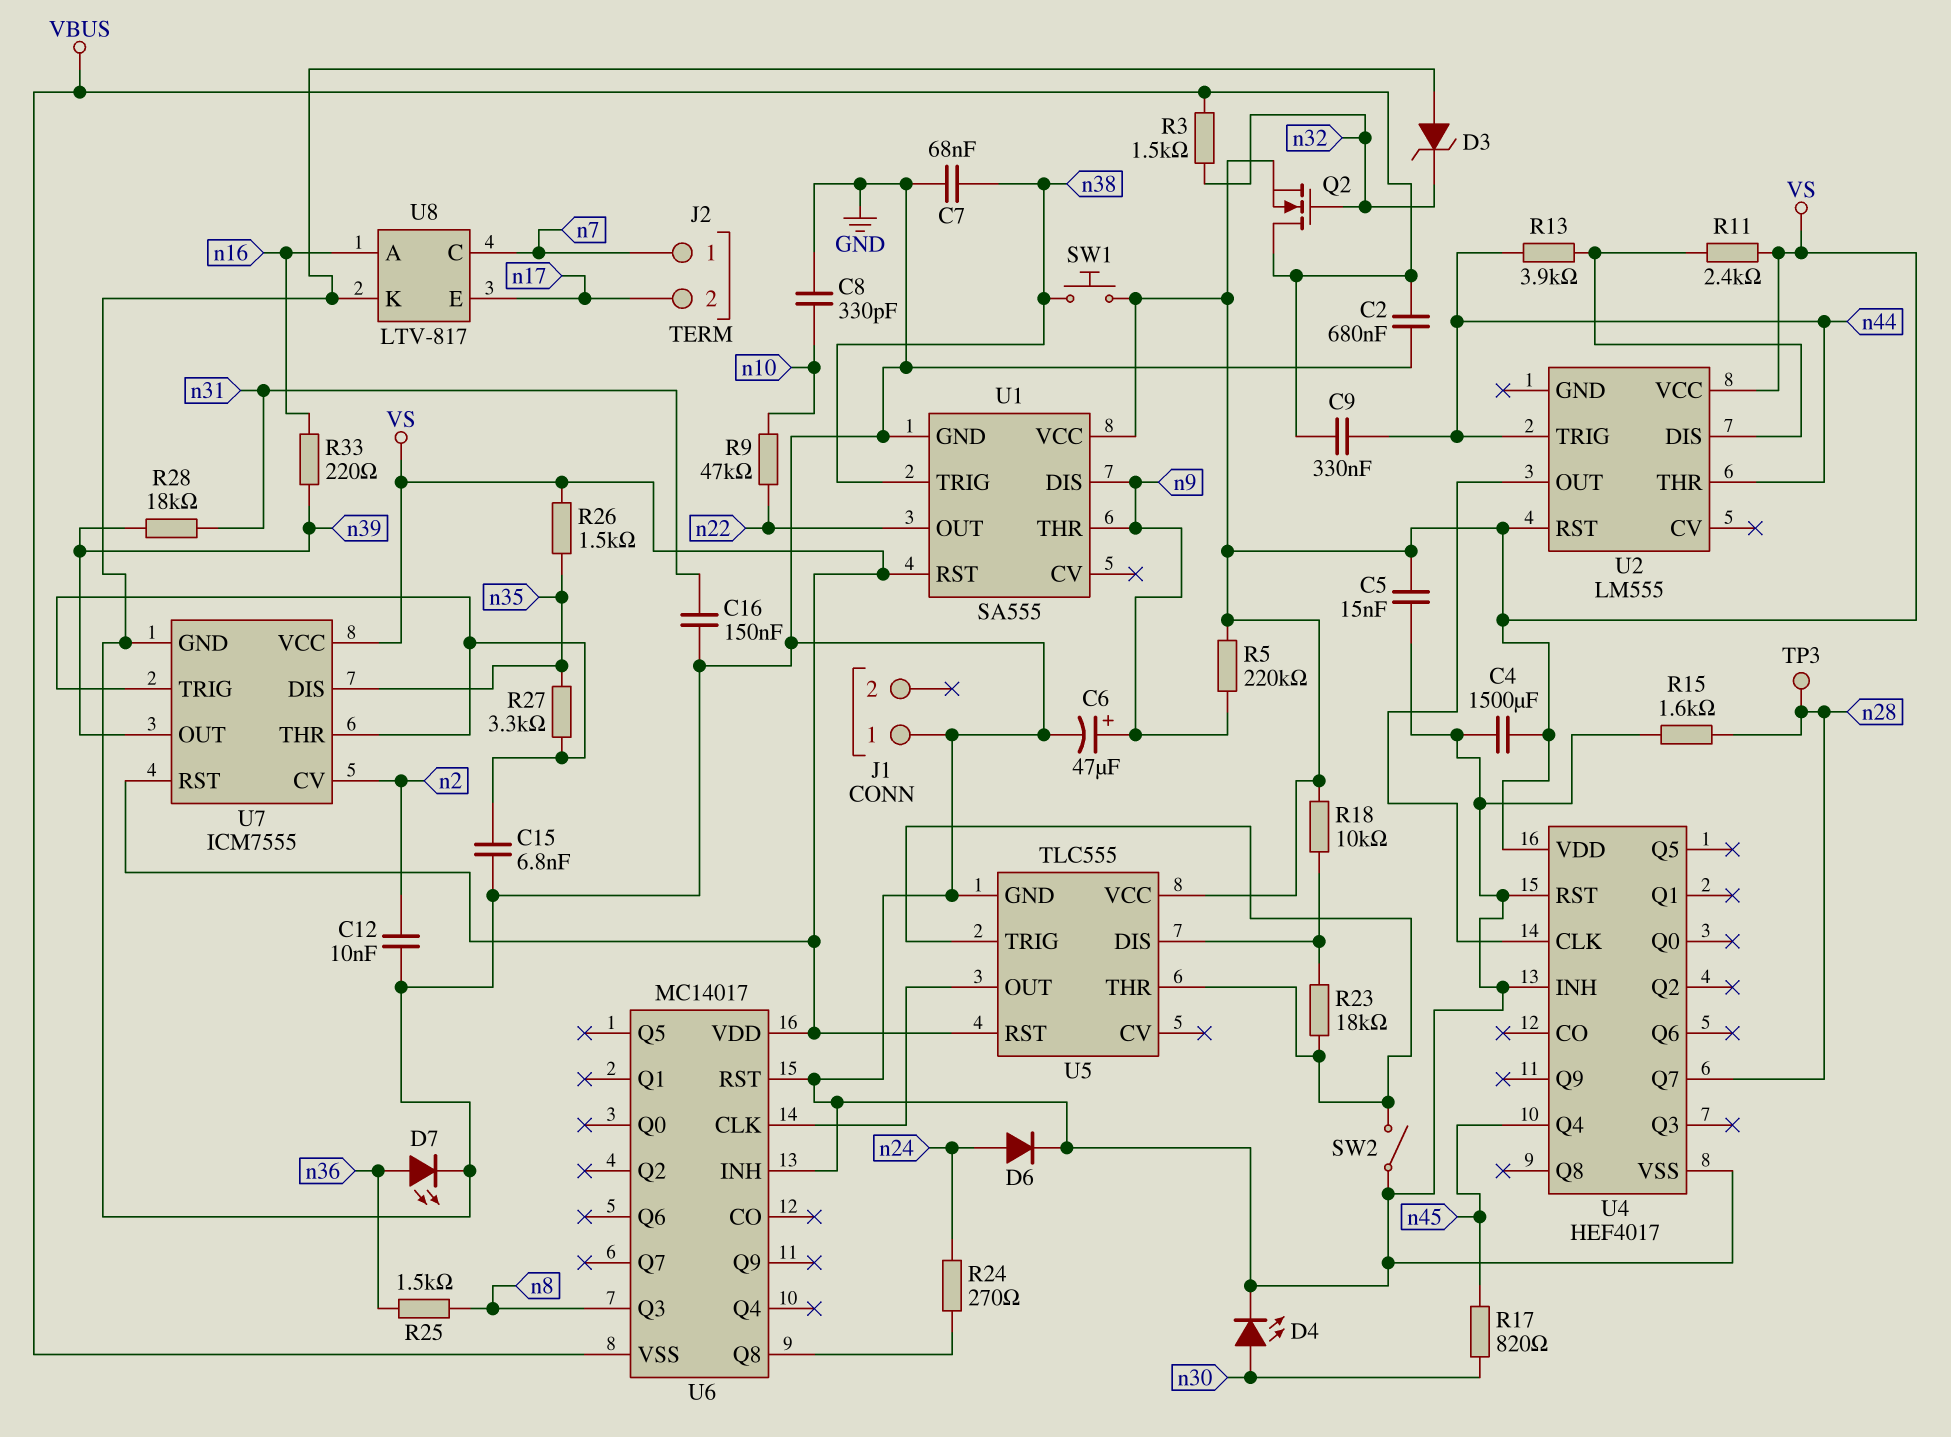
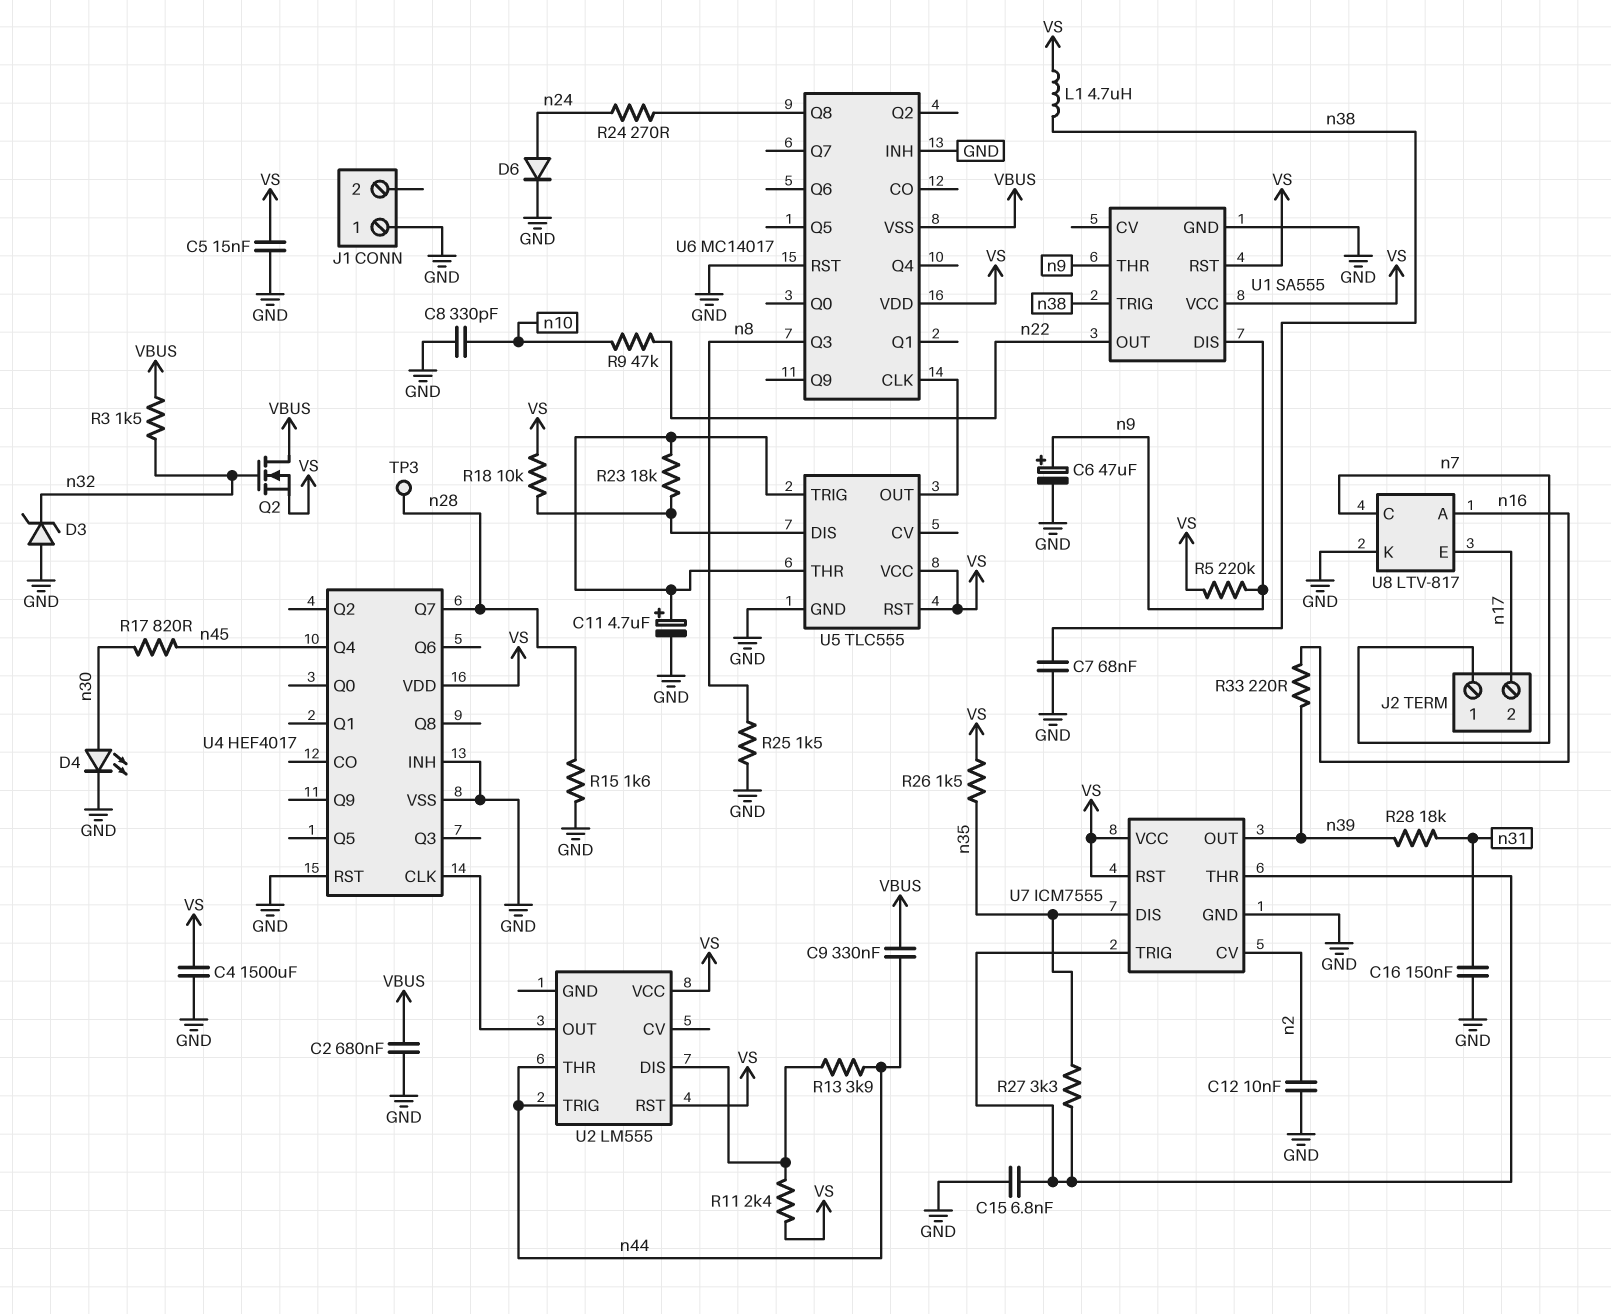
C11: none -> 4.7uF (plus U5/THR, minus GND)
D7: LED (A n36, K GND) -> none
L1: none -> 4.7uH (VS, n38)
R25: 1.5k (n8, n36) -> 1.5k (GND, n8)
SW1: button (VS, n38) -> none
SW2: switch (GND, U5/THR) -> none

